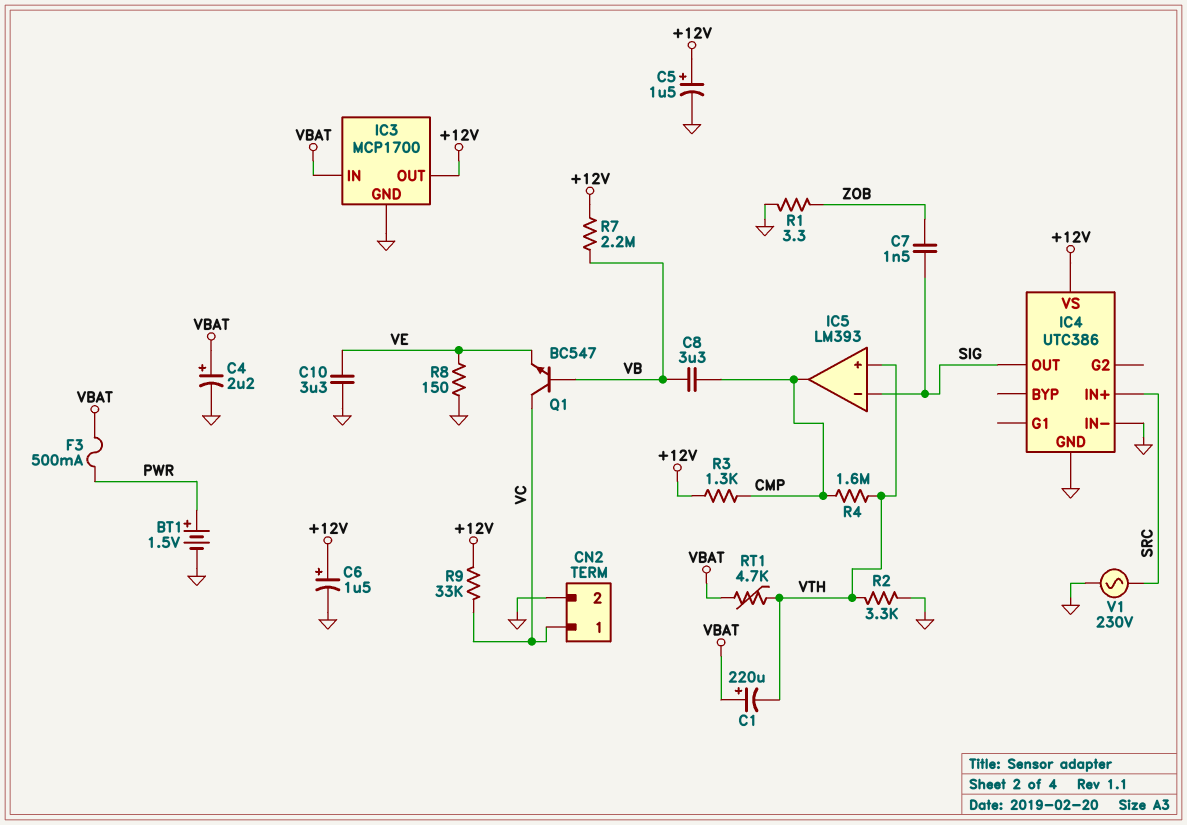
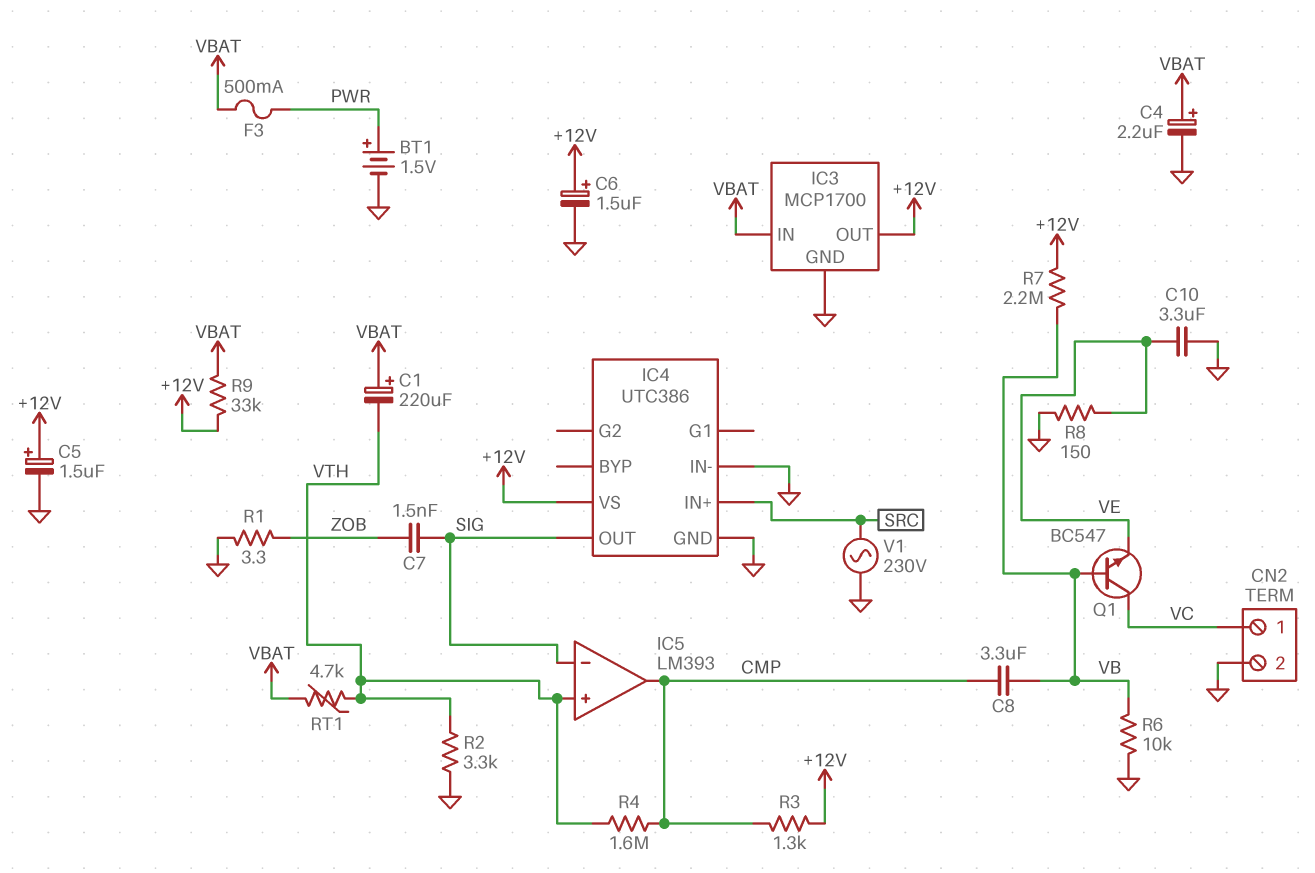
R6: none -> 10k (GND, VB)
R9: 33k (+12V, VC) -> 33k (+12V, VBAT)

